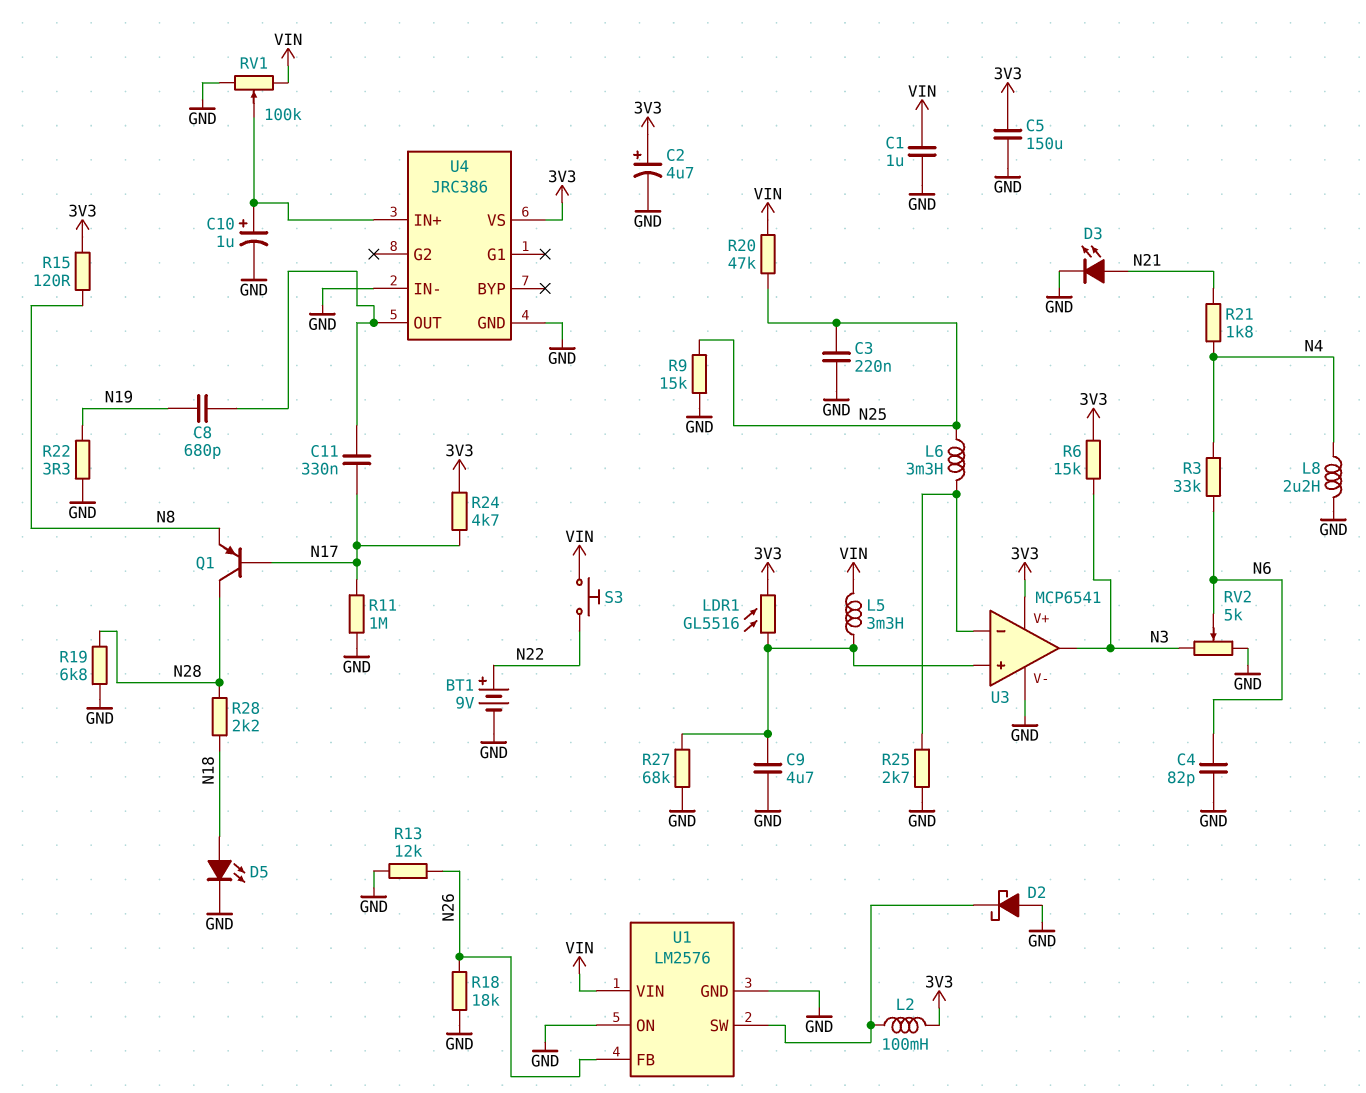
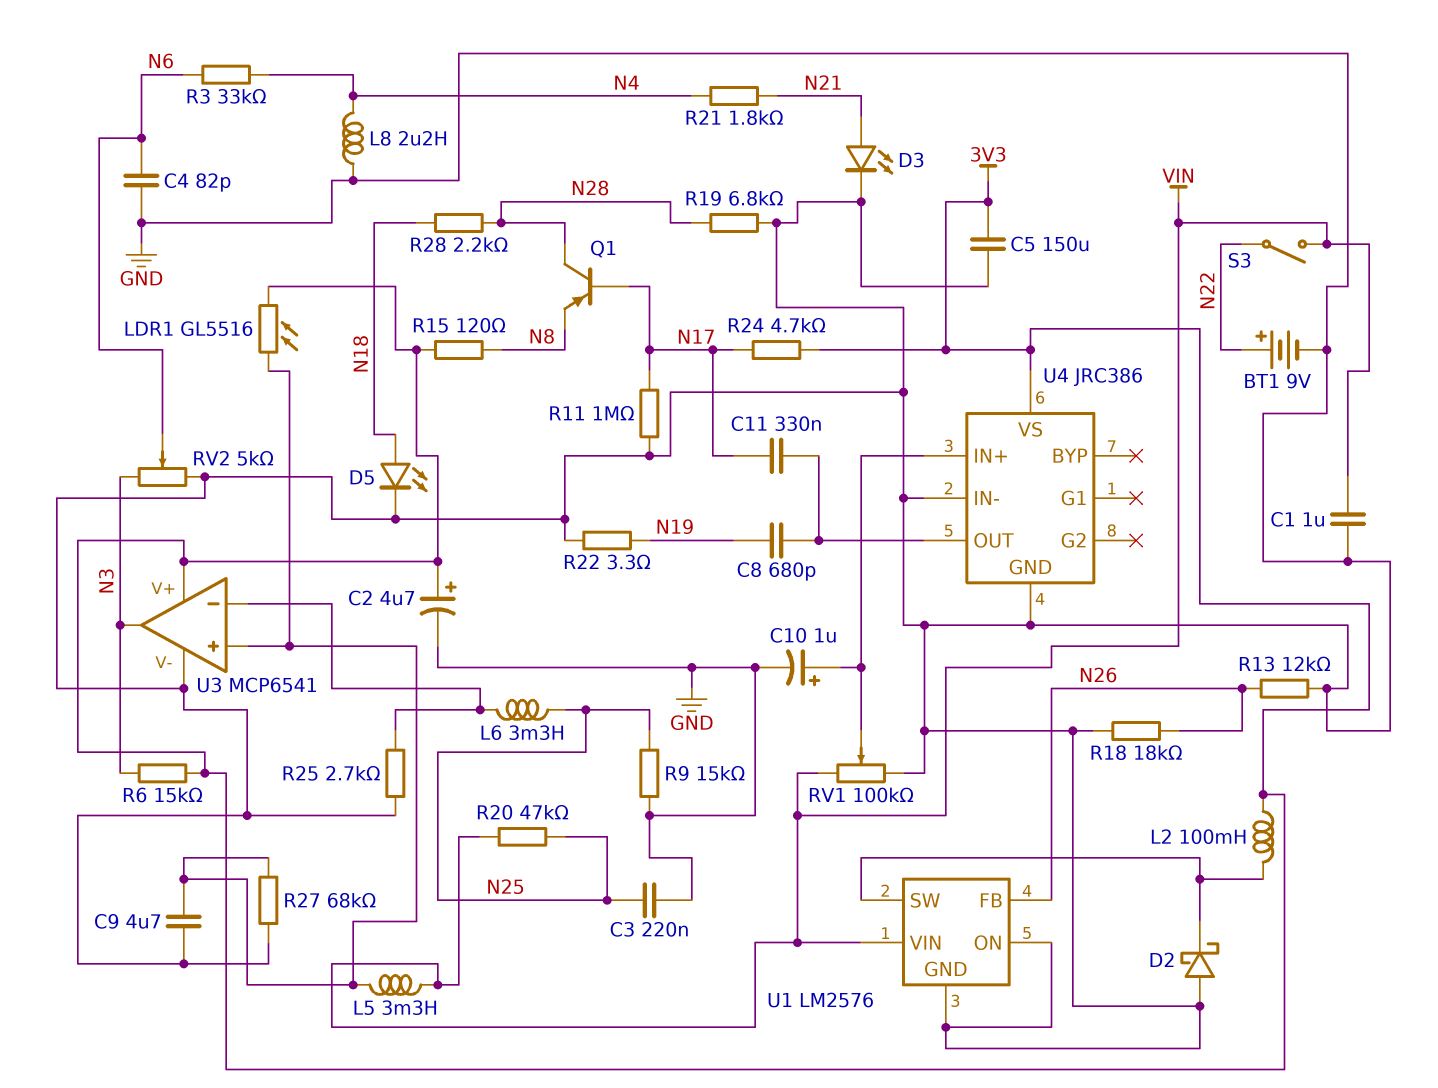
S3: button (N22, VIN) -> switch (N22, VIN)

